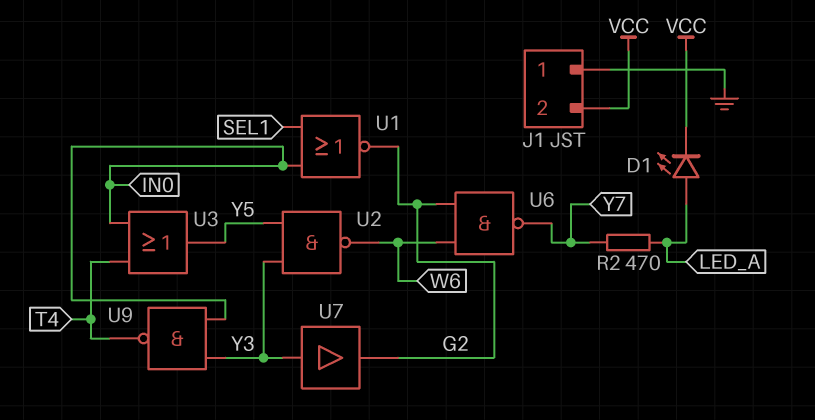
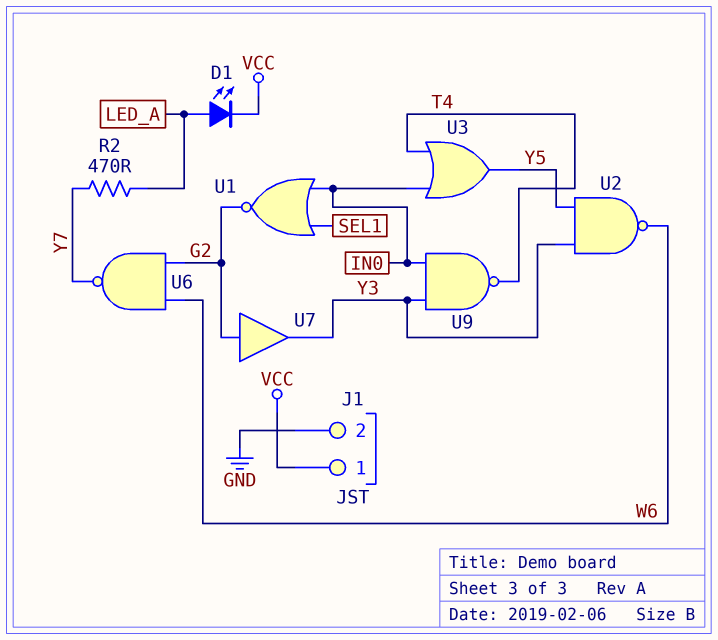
J1 pin 1: GND -> VCC
J1 pin 2: VCC -> GND
U7: buffer (in Y3, out G2) -> buffer (in G2, out Y3)

